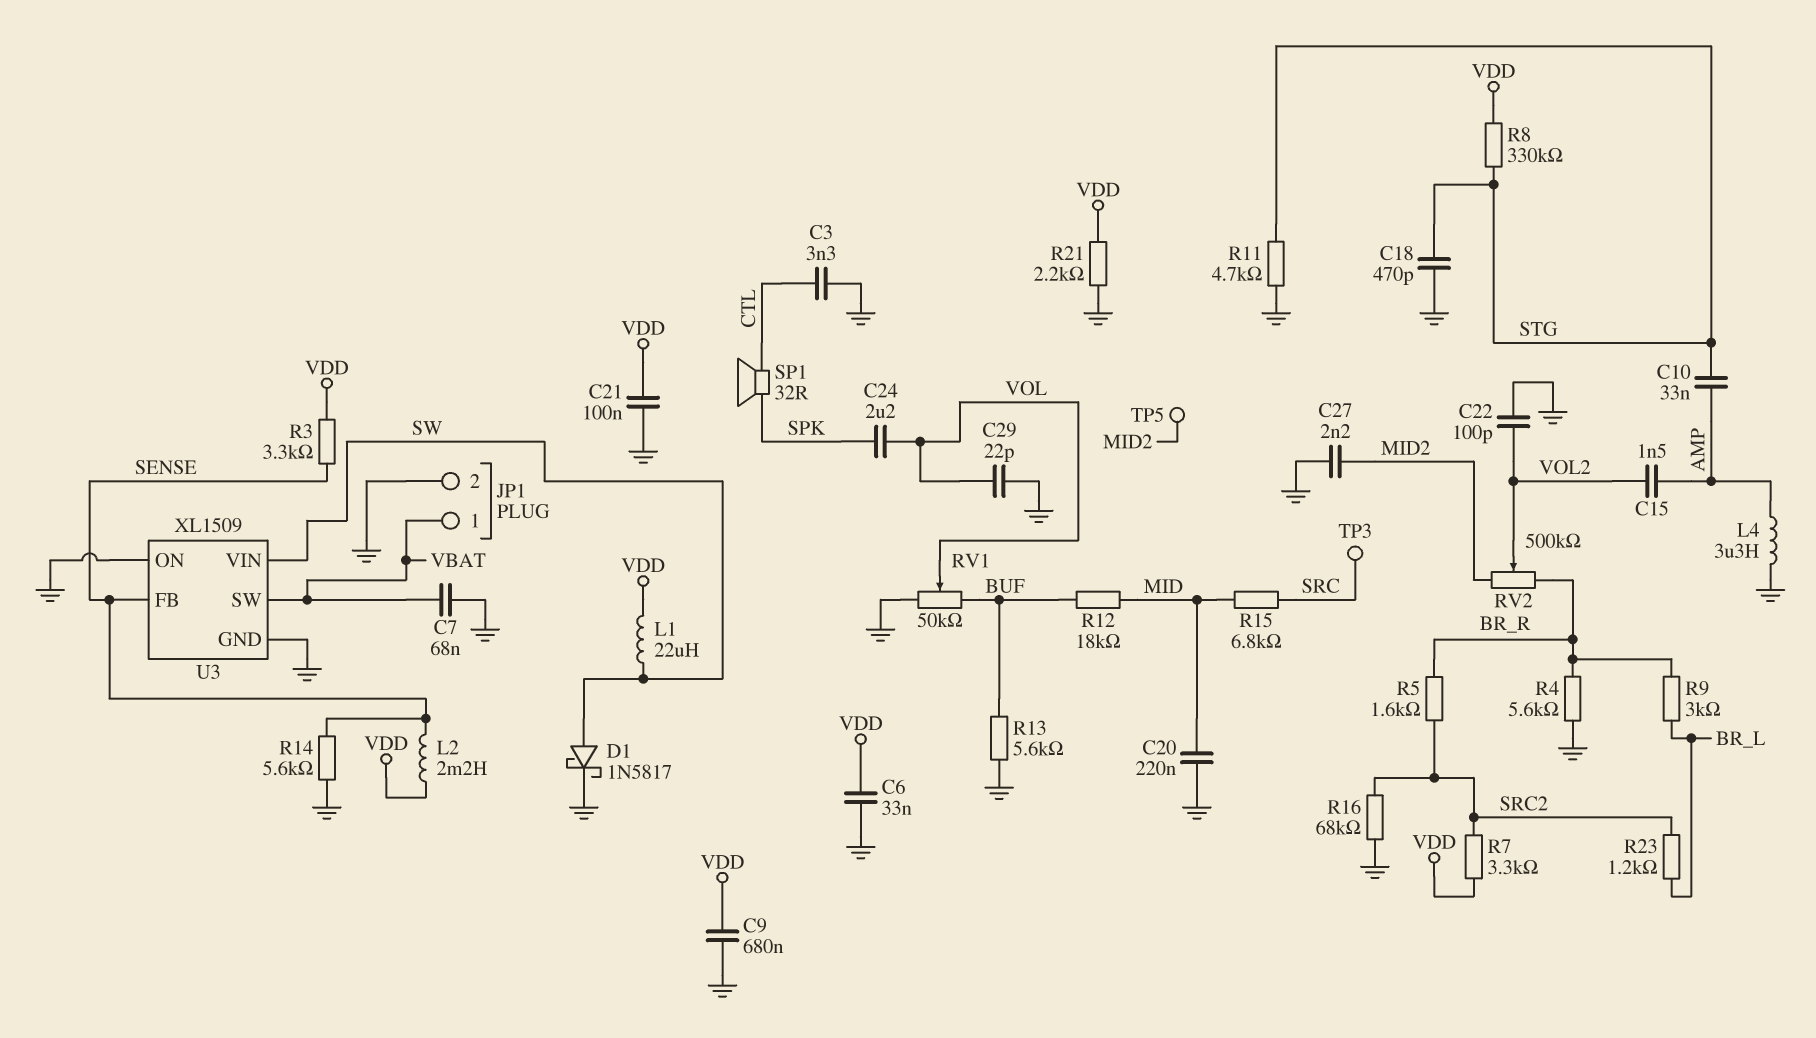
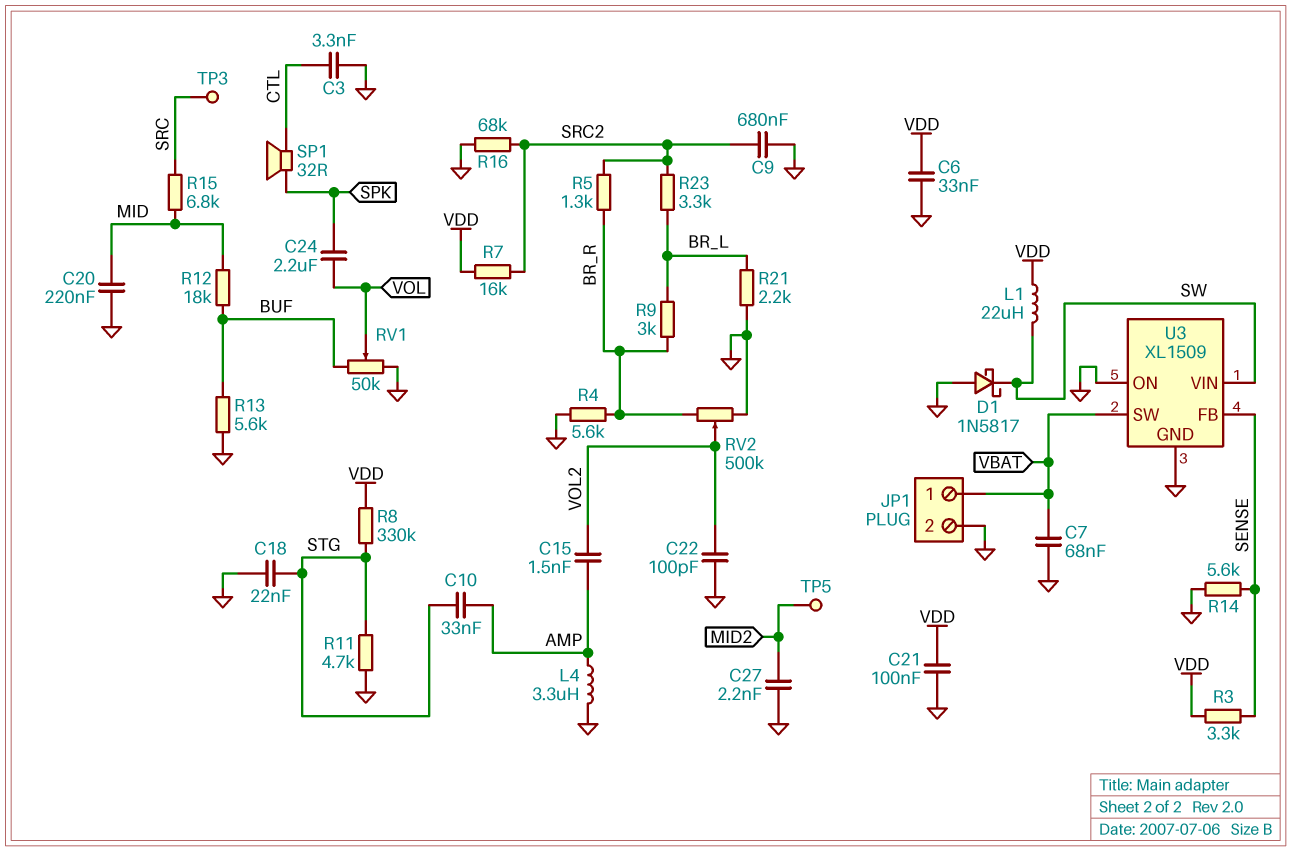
C9: 680nF (GND, VDD) -> 680nF (GND, SRC2)
C18: 470pF (GND, STG) -> 22nF (GND, STG)
C29: 22pF (GND, VOL) -> none
D1: schottky 1N5817 (A SW, K GND) -> schottky 1N5817 (A GND, K SW)
L2: 2.2mH (SENSE, VDD) -> none
R5: 1.6k (BR_R, SRC2) -> 1.3k (BR_R, SRC2)
R7: 3.3k (SRC2, VDD) -> 16k (SRC2, VDD)
R21: 2.2k (GND, VDD) -> 2.2k (BR_L, GND)
R23: 1.2k (BR_L, SRC2) -> 3.3k (BR_L, SRC2)
RV2: 500k (BR_R, MID2, wiper VOL2) -> 500k (BR_R, GND, wiper VOL2)

